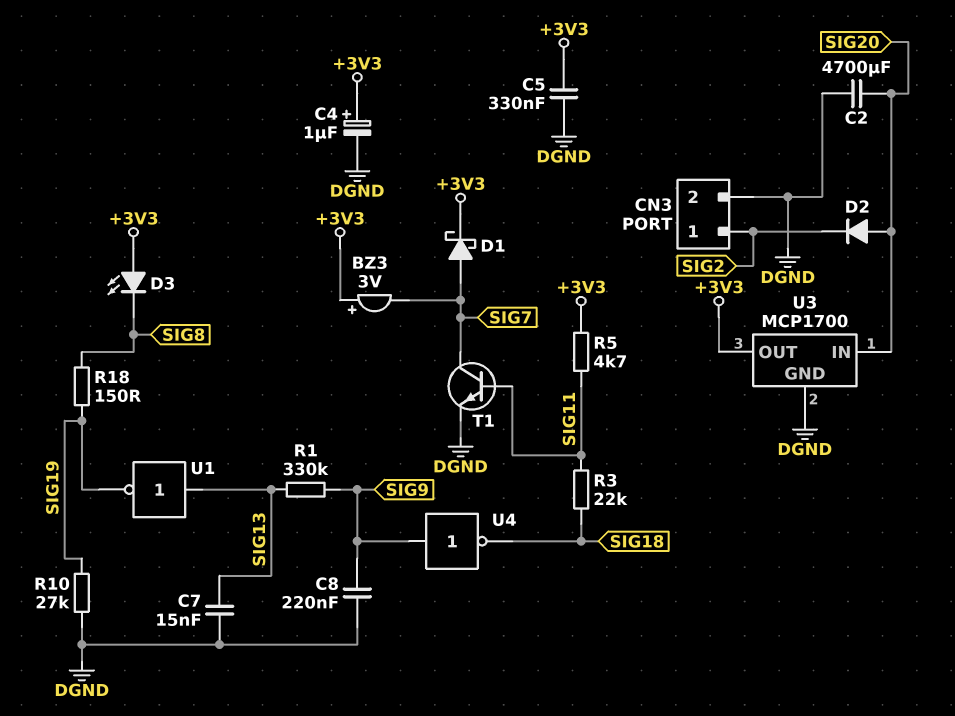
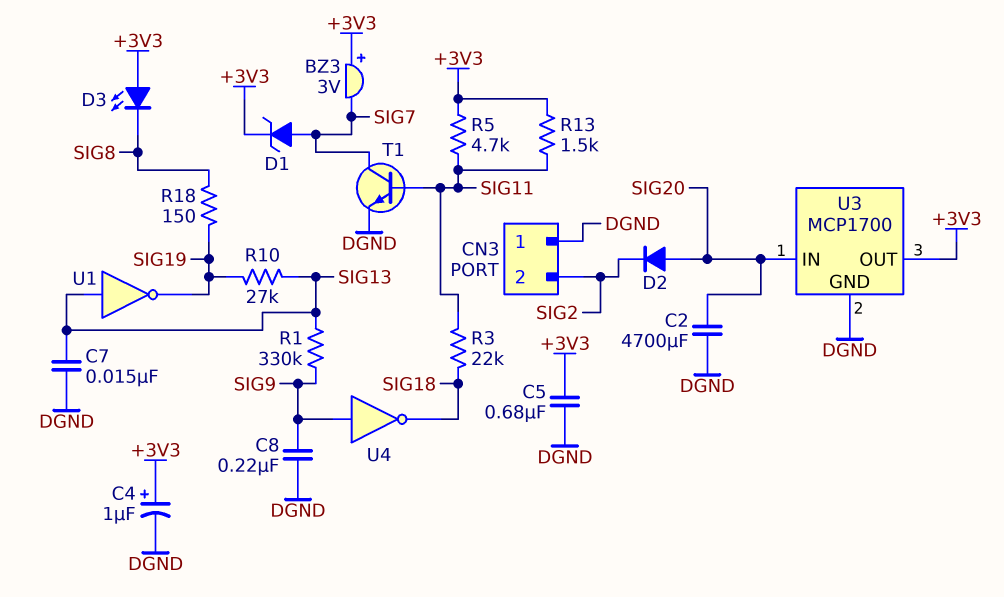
C5: 330nF (+3V3, DGND) -> 680nF (+3V3, DGND)
CN3 pin 1: SIG2 -> DGND
CN3 pin 2: DGND -> SIG2
D1: schottky (A SIG7, K +3V3) -> zener (A SIG7, K +3V3)
R10: 27k (DGND, SIG19) -> 27k (SIG13, SIG19)
R13: none -> 1.5k (+3V3, SIG11)

